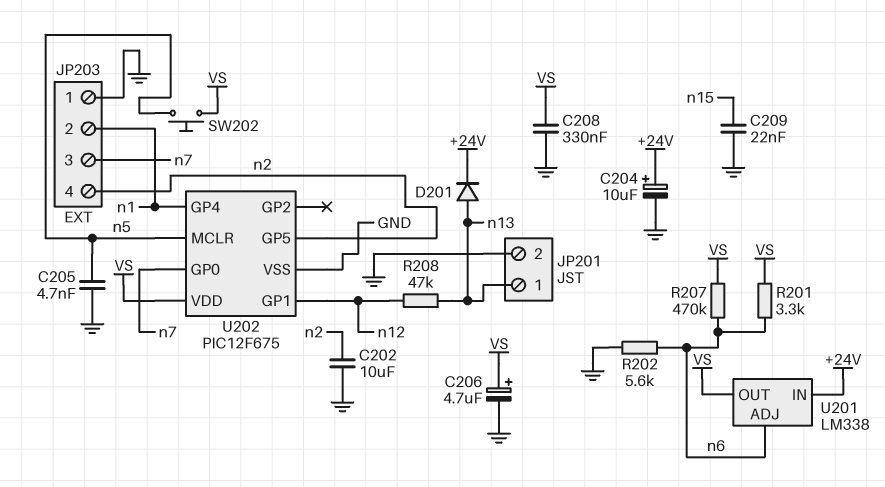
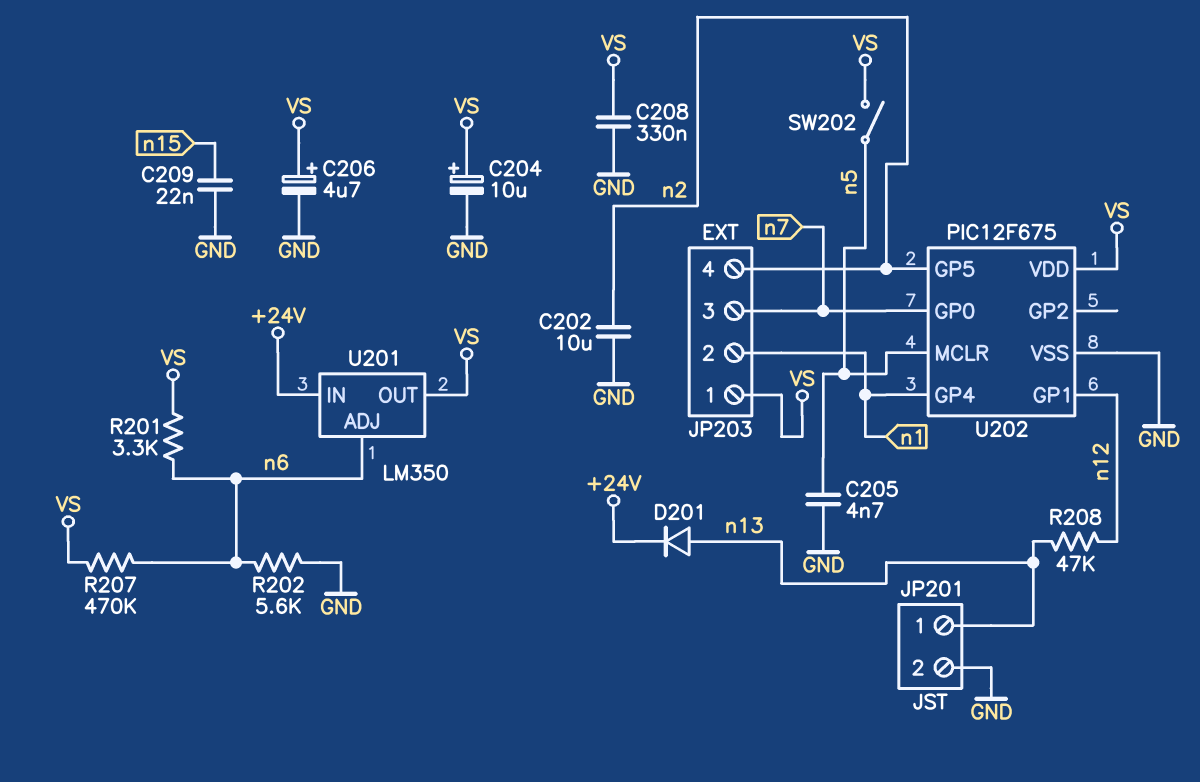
C204: 10uF (plus +24V, minus GND) -> 10uF (plus VS, minus GND)
JP203 pin 1: GND -> VS
SW202: button (VS, n5) -> switch (VS, n5)
U201: LM338 -> LM350

